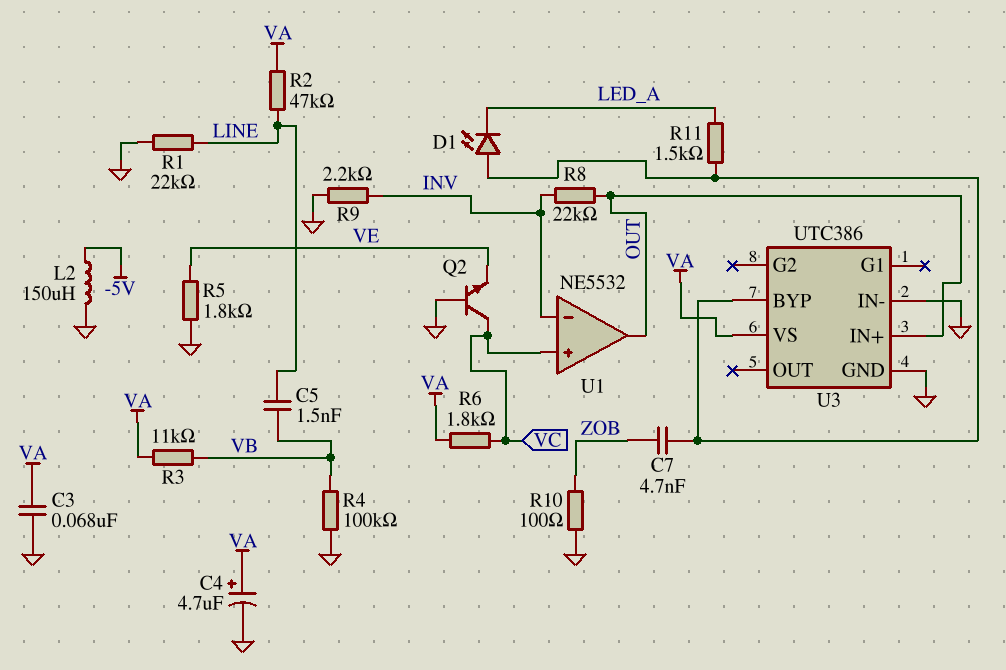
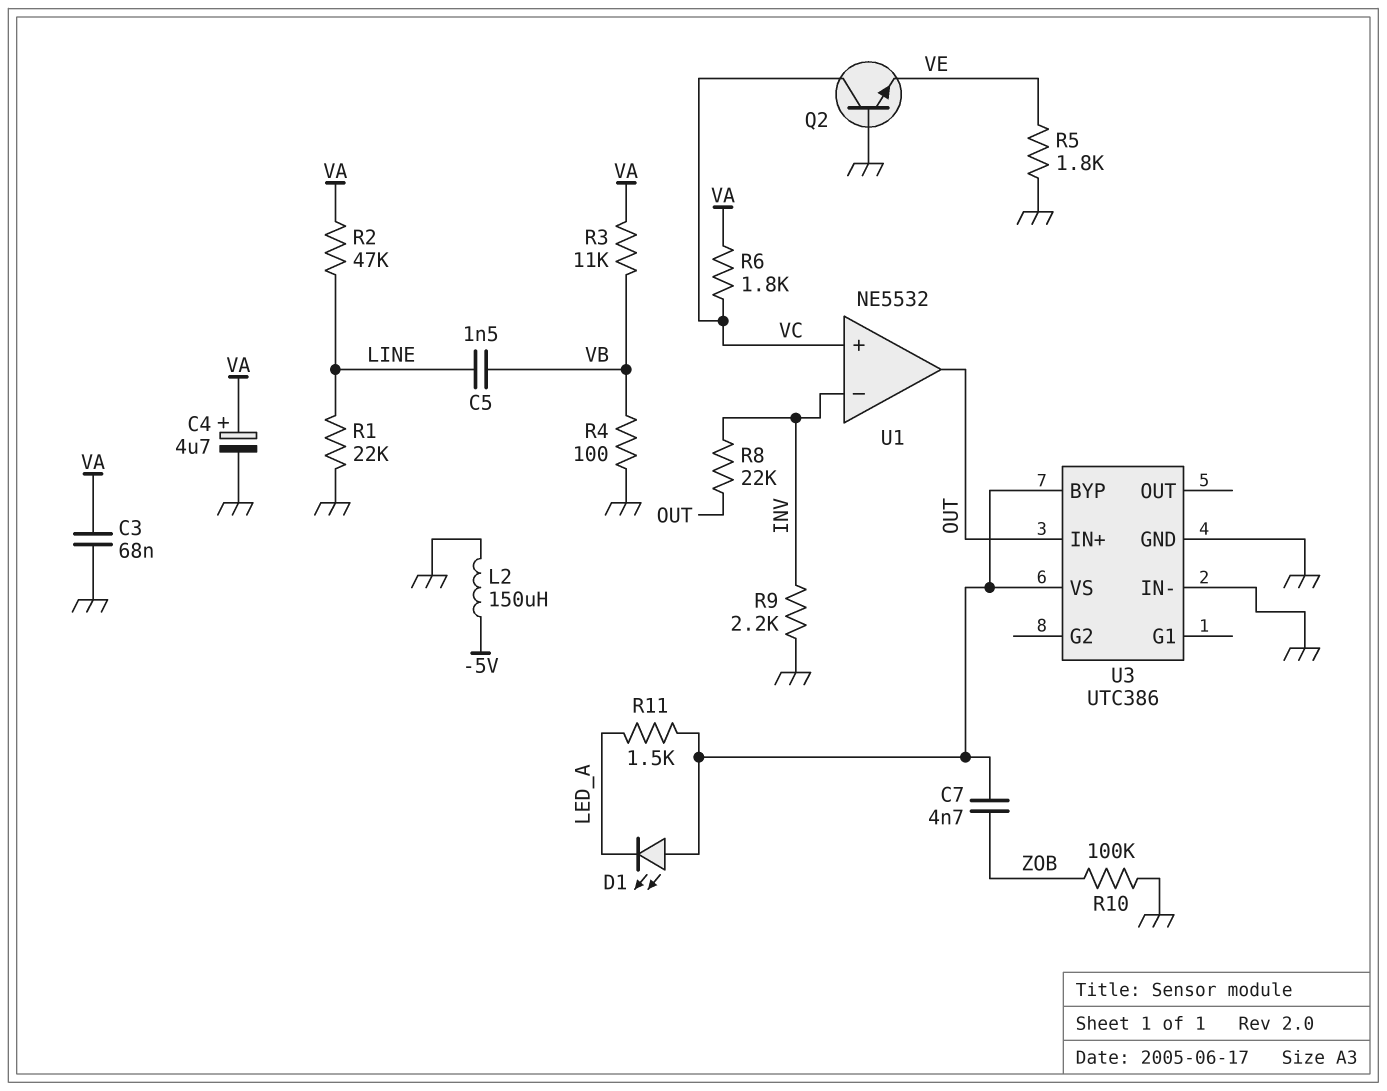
R4: 100k (GND, VB) -> 100 (GND, VB)
R10: 100 (GND, ZOB) -> 100k (GND, ZOB)
U3 pin VS: VA -> U3/BYP

